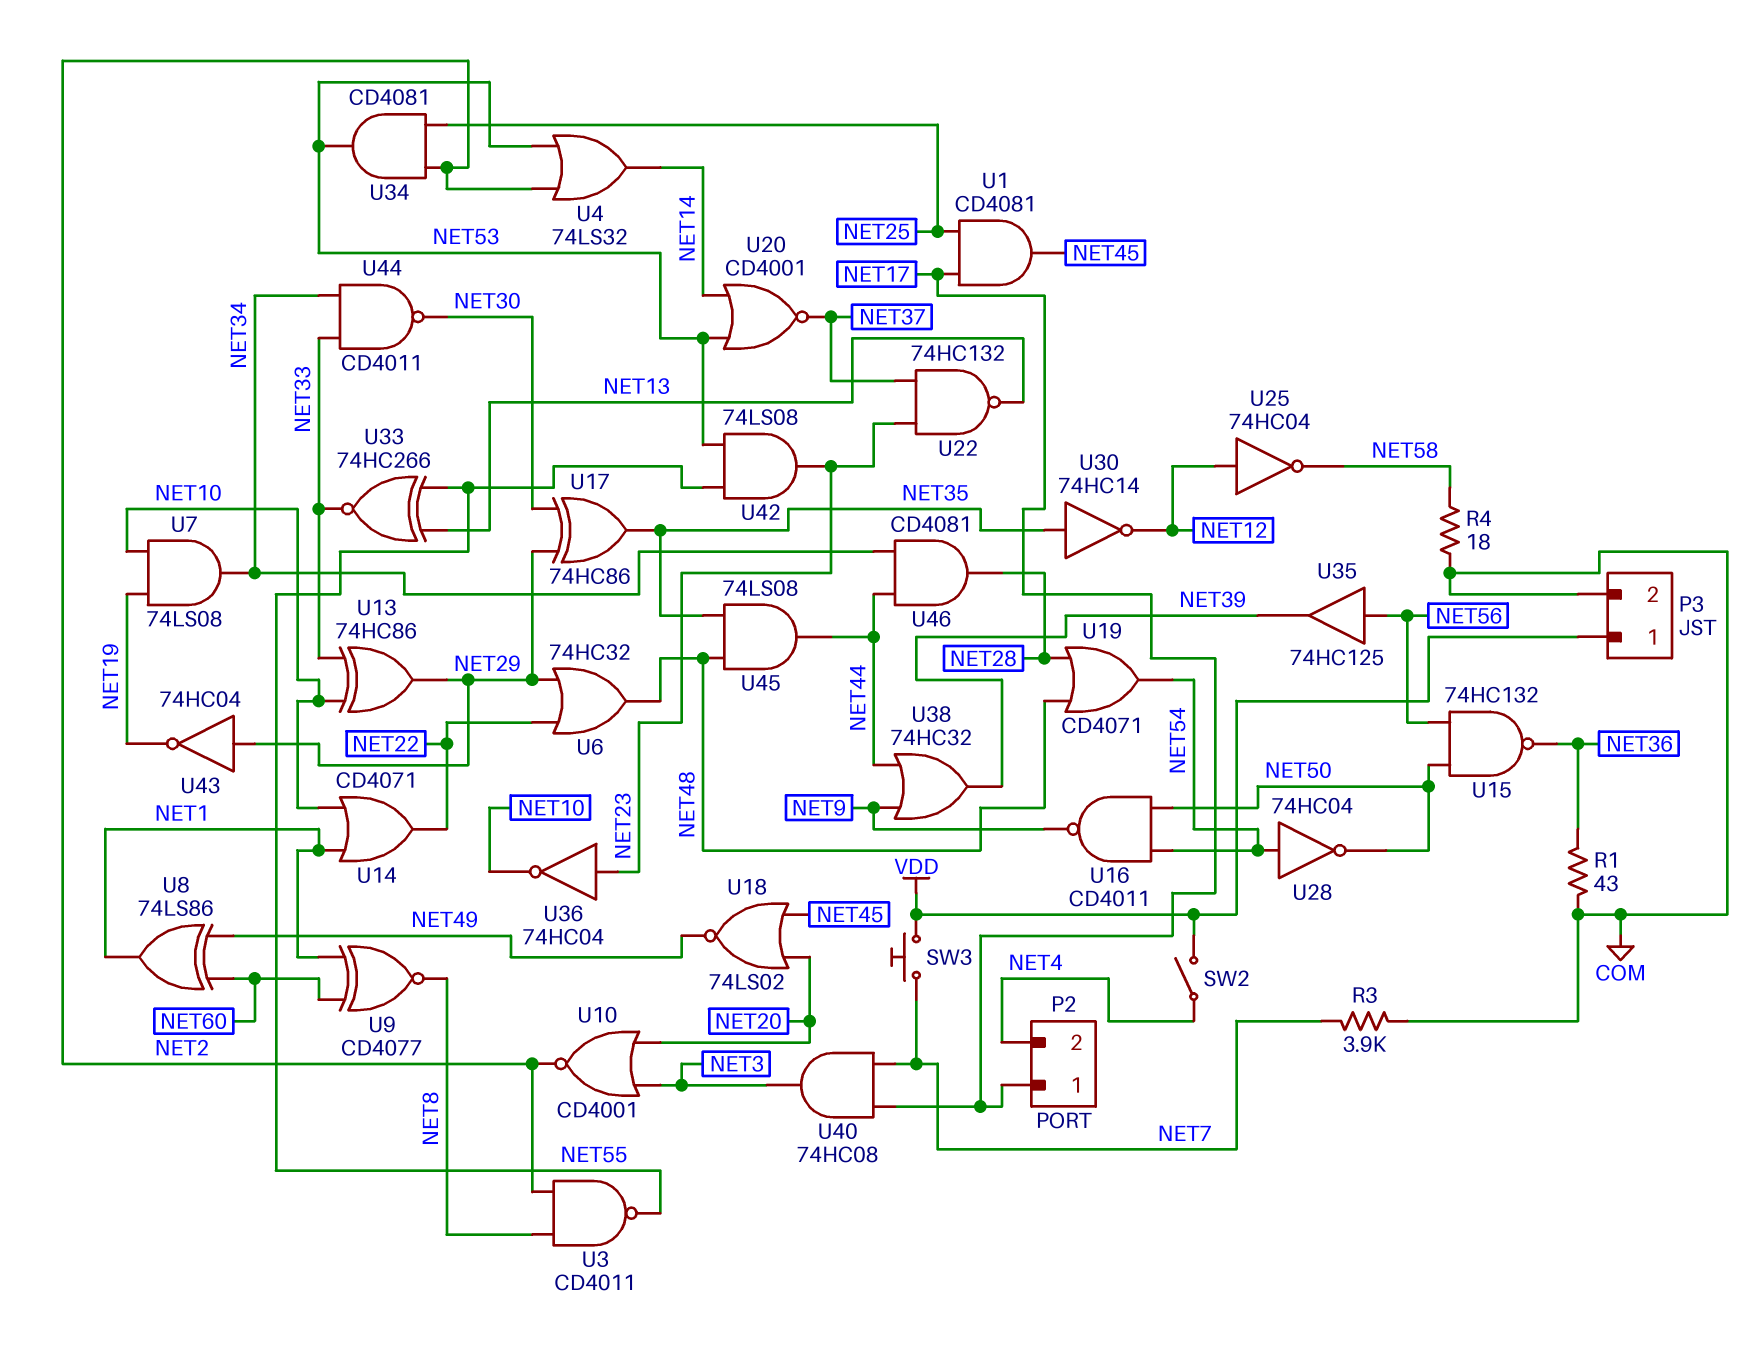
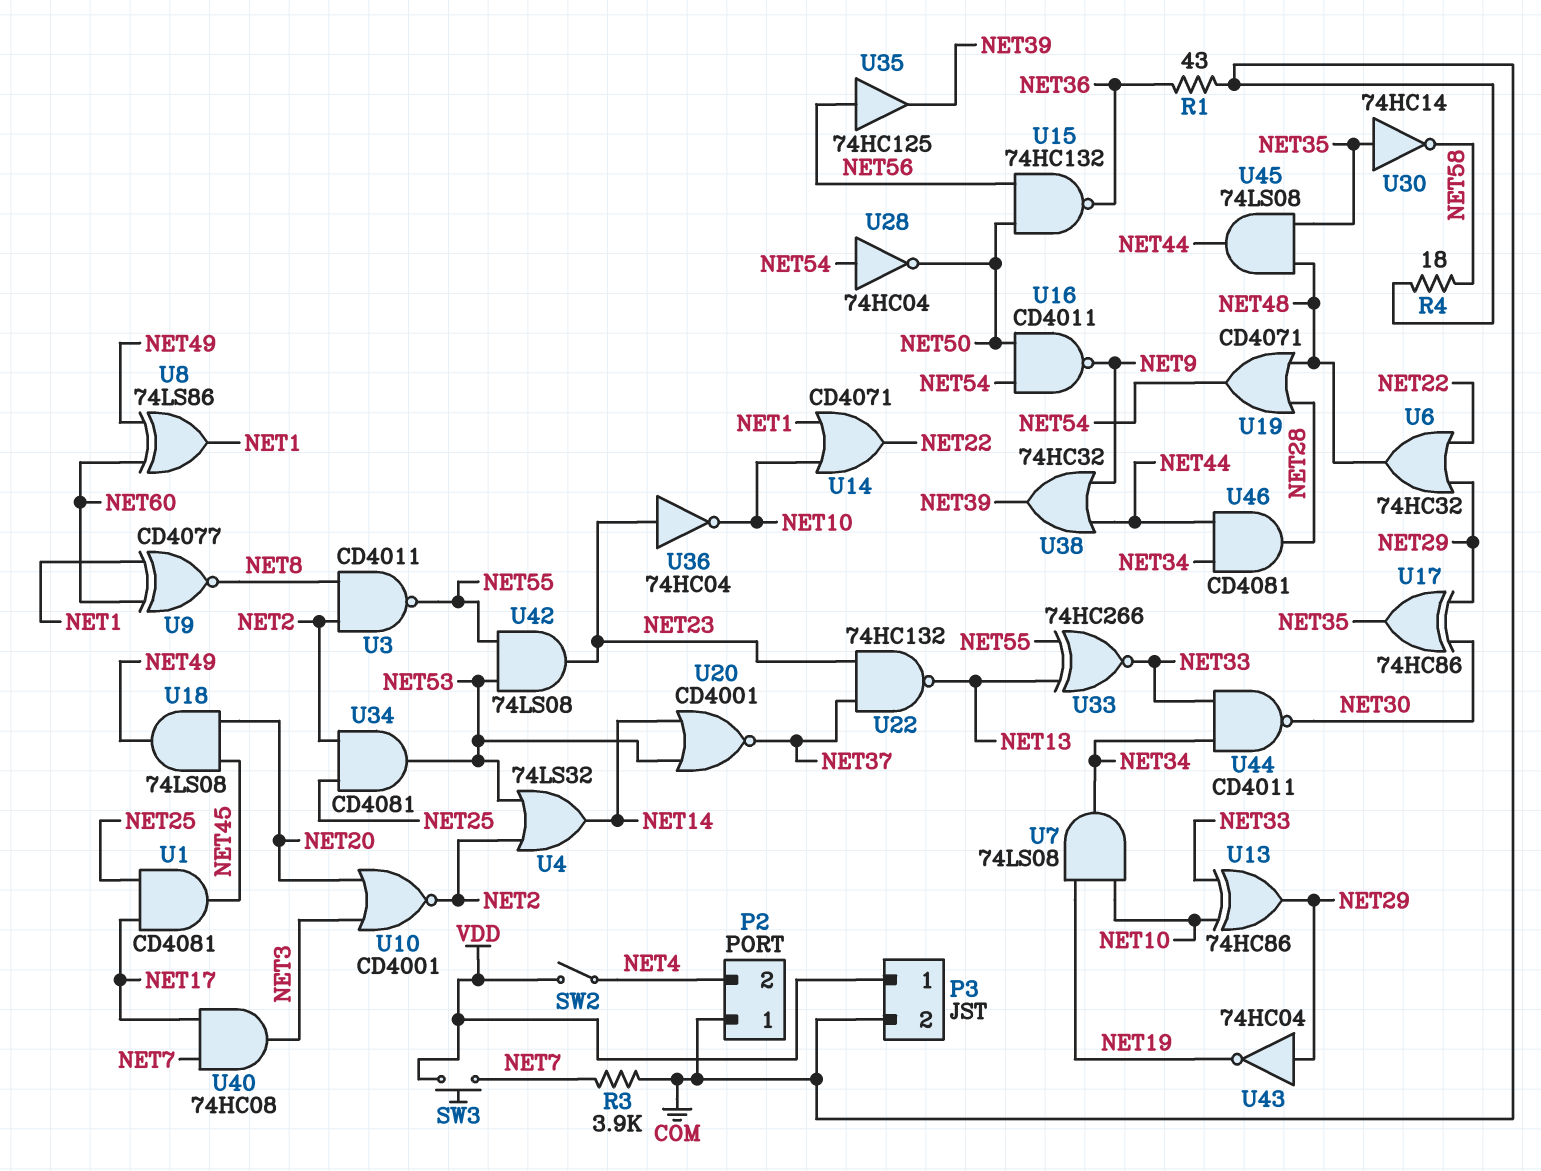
P2 pin 1: NET17 -> COM
U18: NOR 74LS02 (in NET20, in NET45, out NET49) -> AND 74LS08 (in NET20, in NET45, out NET49)
U25: NOT 74HC04 (in NET12, out NET58) -> none
U30: NOT 74HC14 (in NET35, out NET12) -> NOT 74HC14 (in NET35, out NET58)

